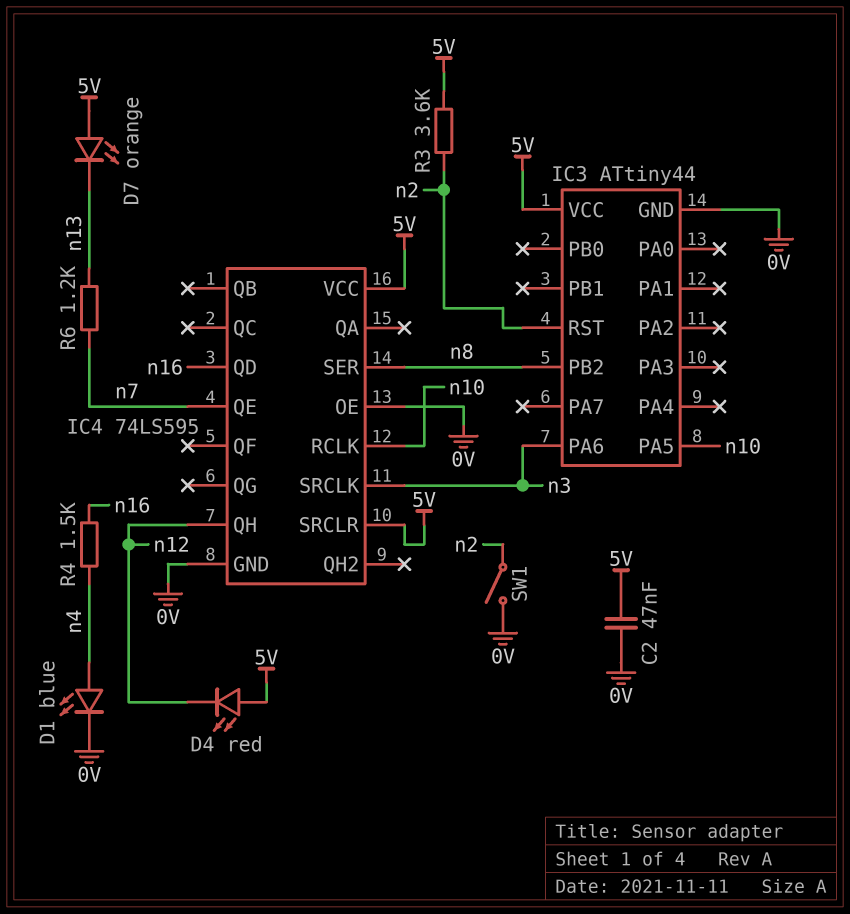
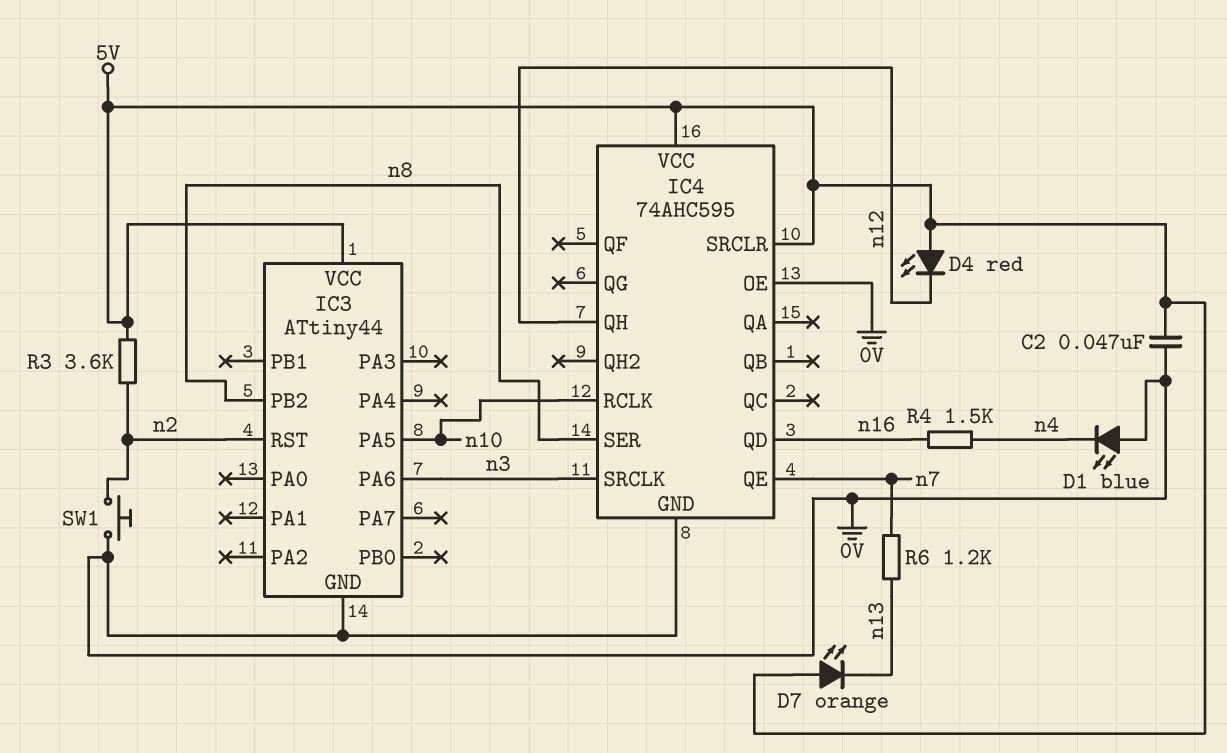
D1: LED blue (A n4, K 0V) -> LED blue (A 0V, K n4)
IC4: 74LS595 -> 74AHC595
SW1: switch (0V, n2) -> button (0V, n2)

